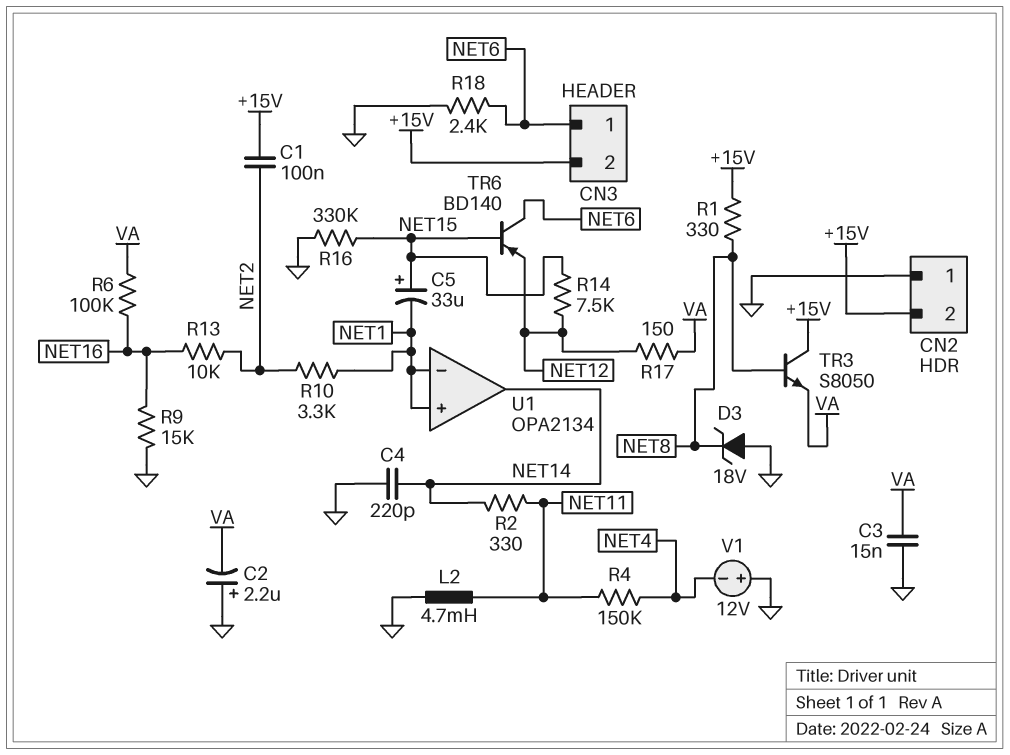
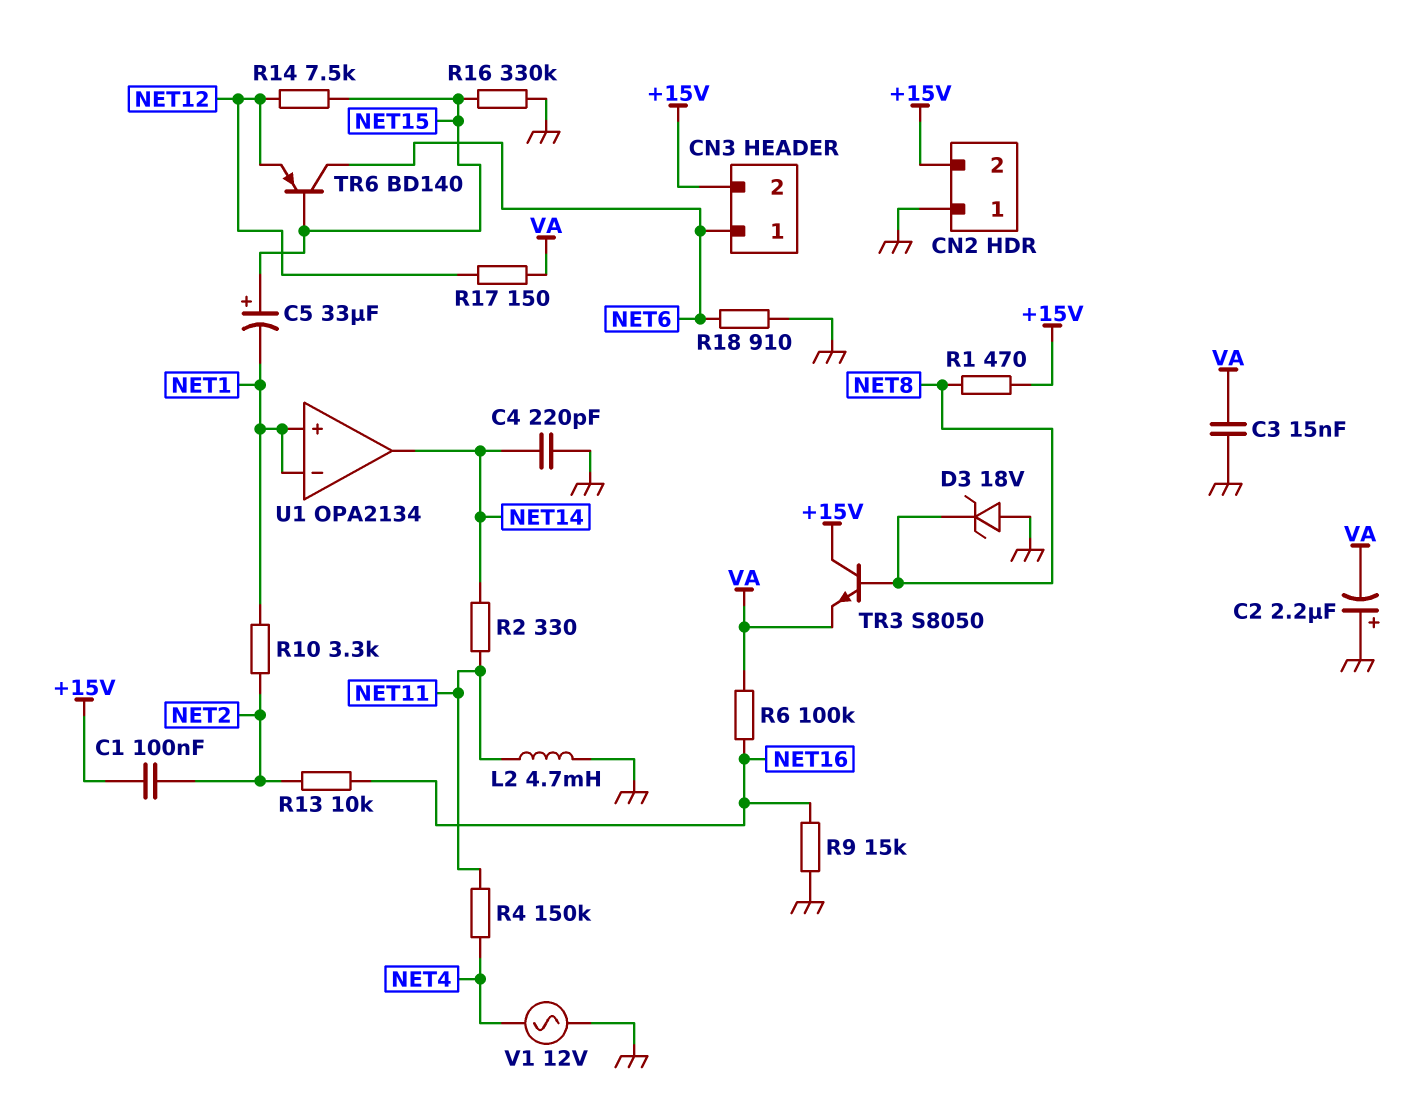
R1: 330 (+15V, NET8) -> 470 (+15V, NET8)
R18: 2.4k (GND, NET6) -> 910 (GND, NET6)
V1: 12V (plus GND, minus NET4) -> AC 12V (GND, NET4)

